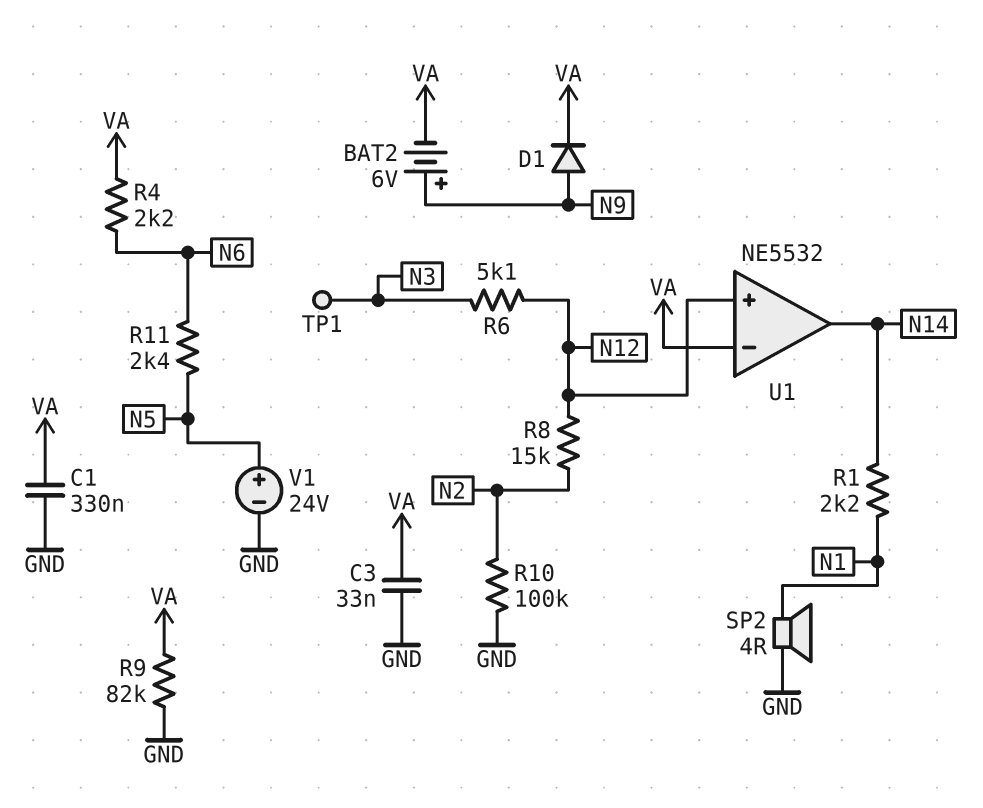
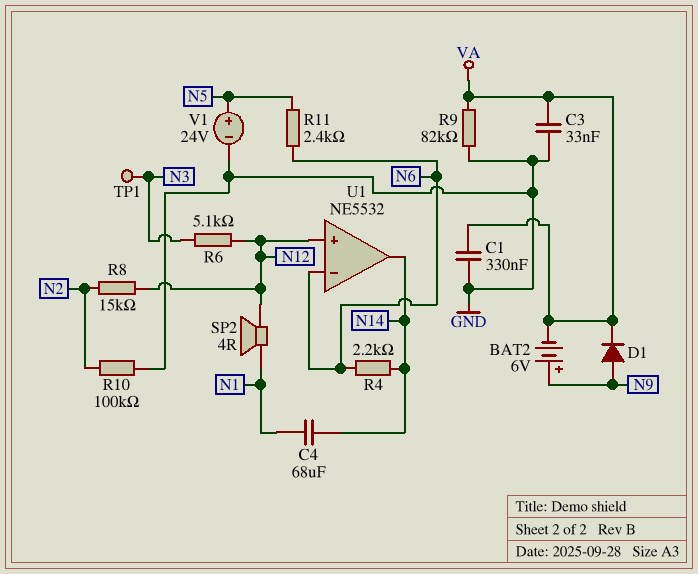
C4: none -> 68uF (N1, N14)
R1: 2.2k (N1, N14) -> none
R4: 2.2k (N6, VA) -> 2.2k (N6, N14)
SP2: speaker 4R (GND, N1) -> speaker 4R (N1, N12)
U1 pin in-: VA -> N6

